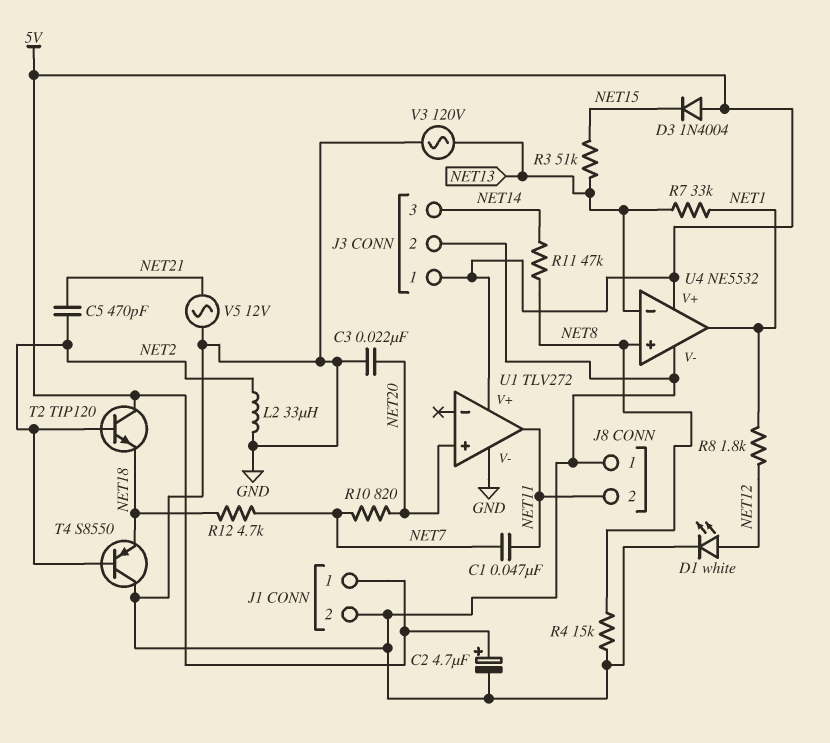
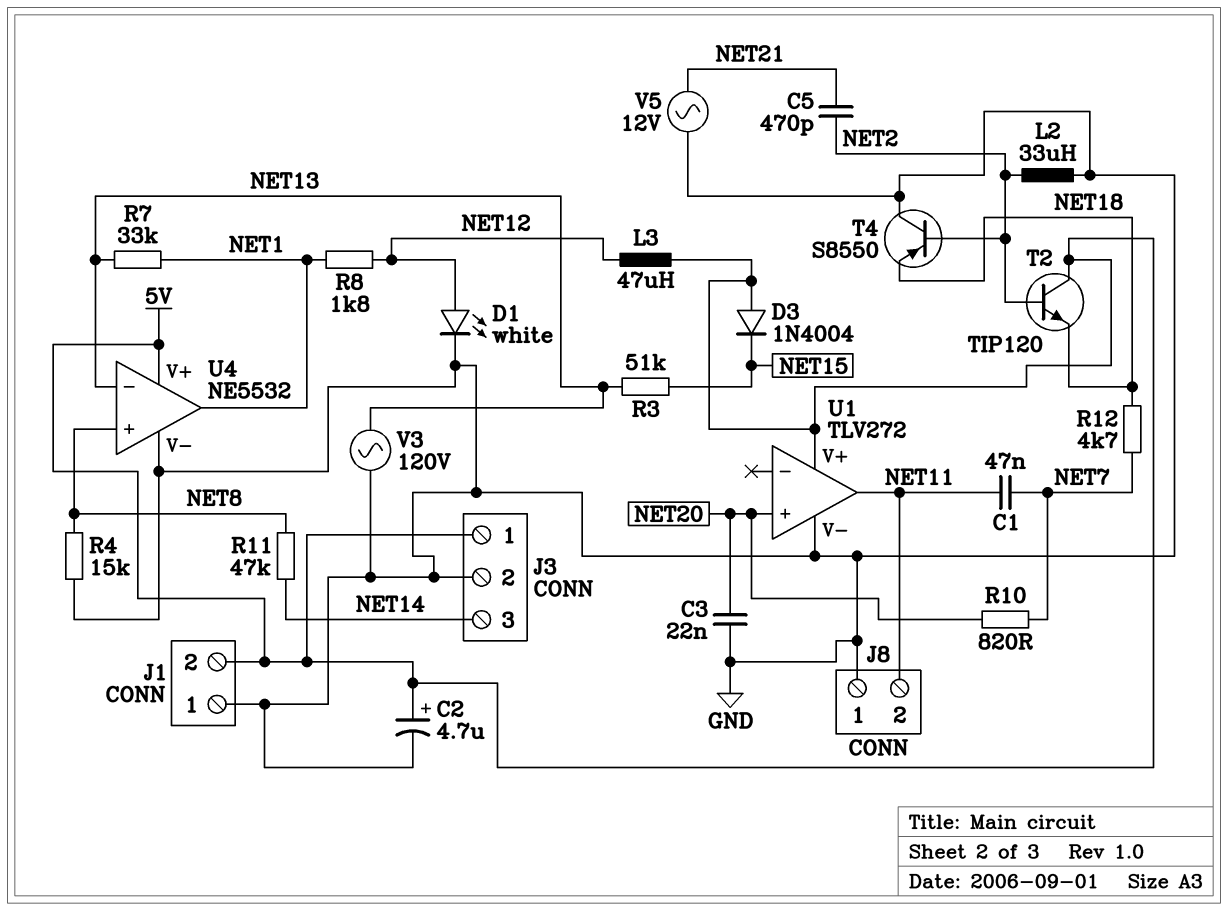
J1 pin 1: 5V -> GND
J1 pin 2: GND -> 5V
L3: none -> 47uH (5V, NET12)

